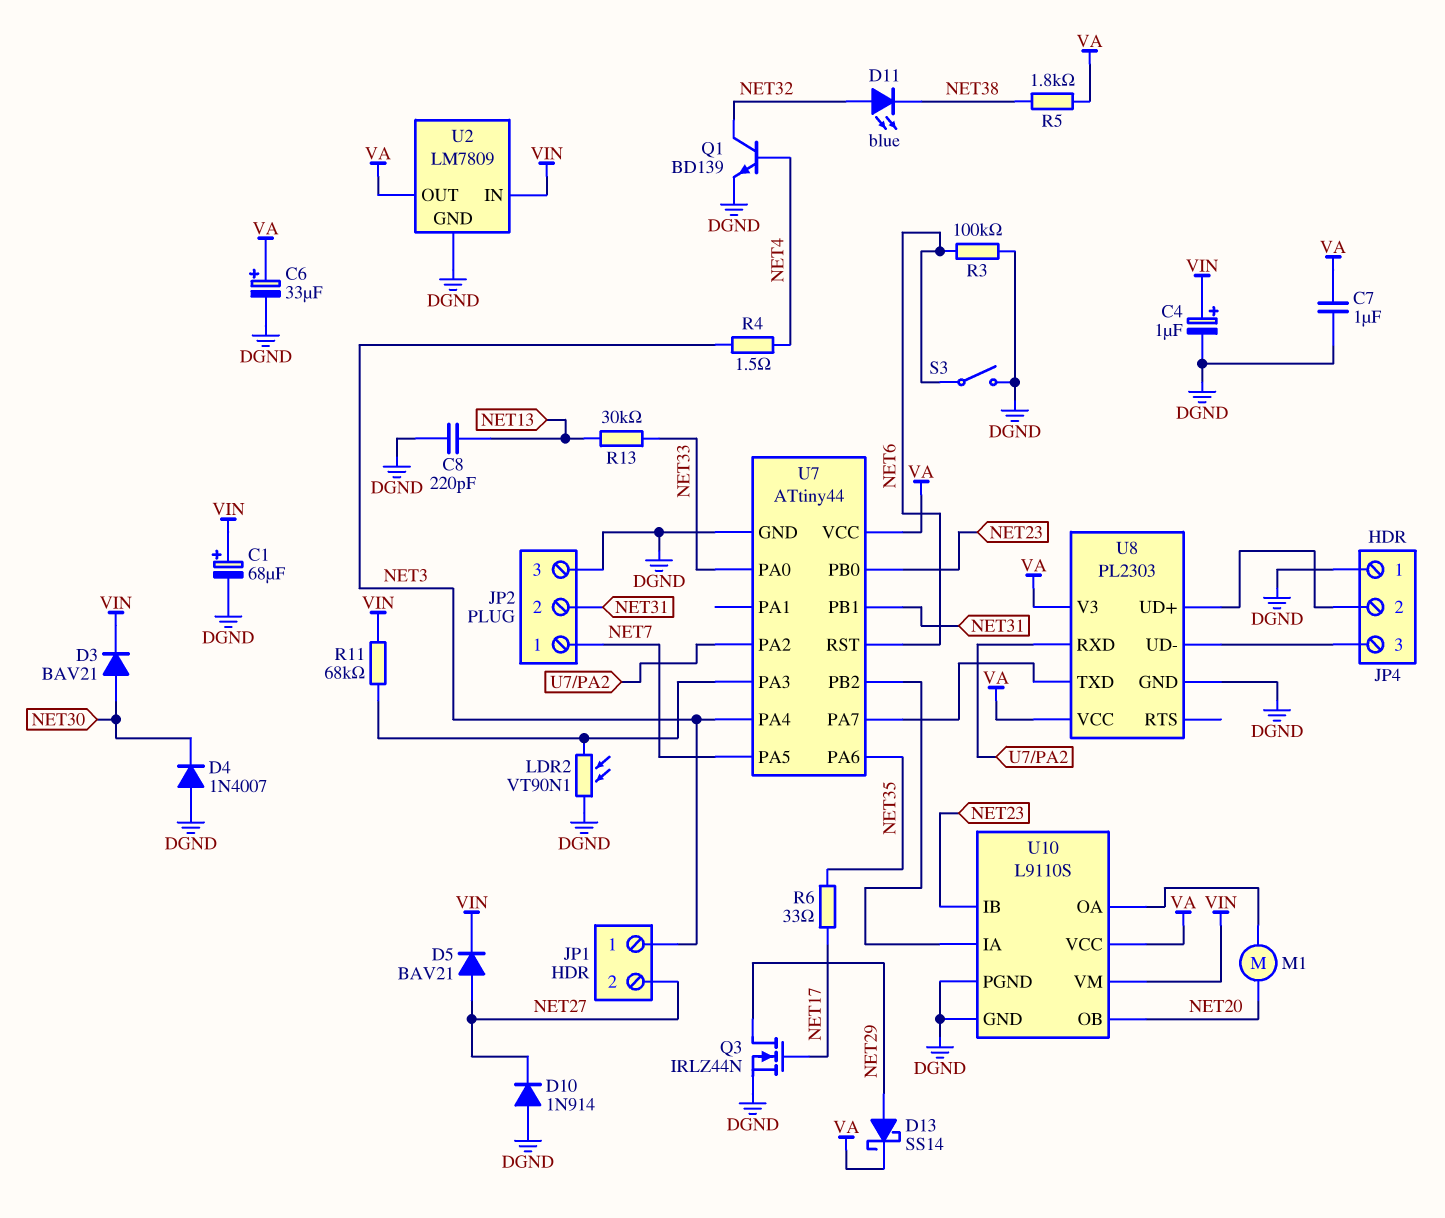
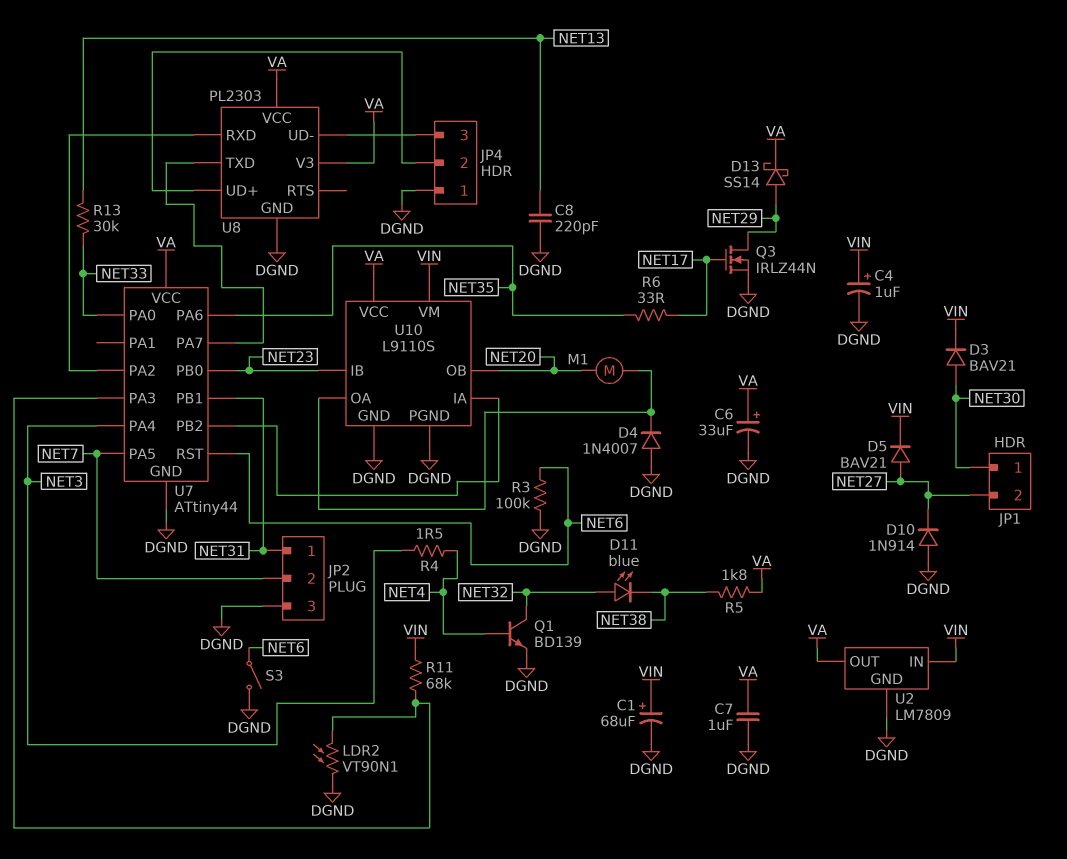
D4: diode 1N4007 (A DGND, K NET30) -> diode 1N4007 (A DGND, K U10/OA)
JP1 pin 1: NET3 -> NET30
JP2 pin 1: NET7 -> NET31
JP2 pin 2: NET31 -> NET7

